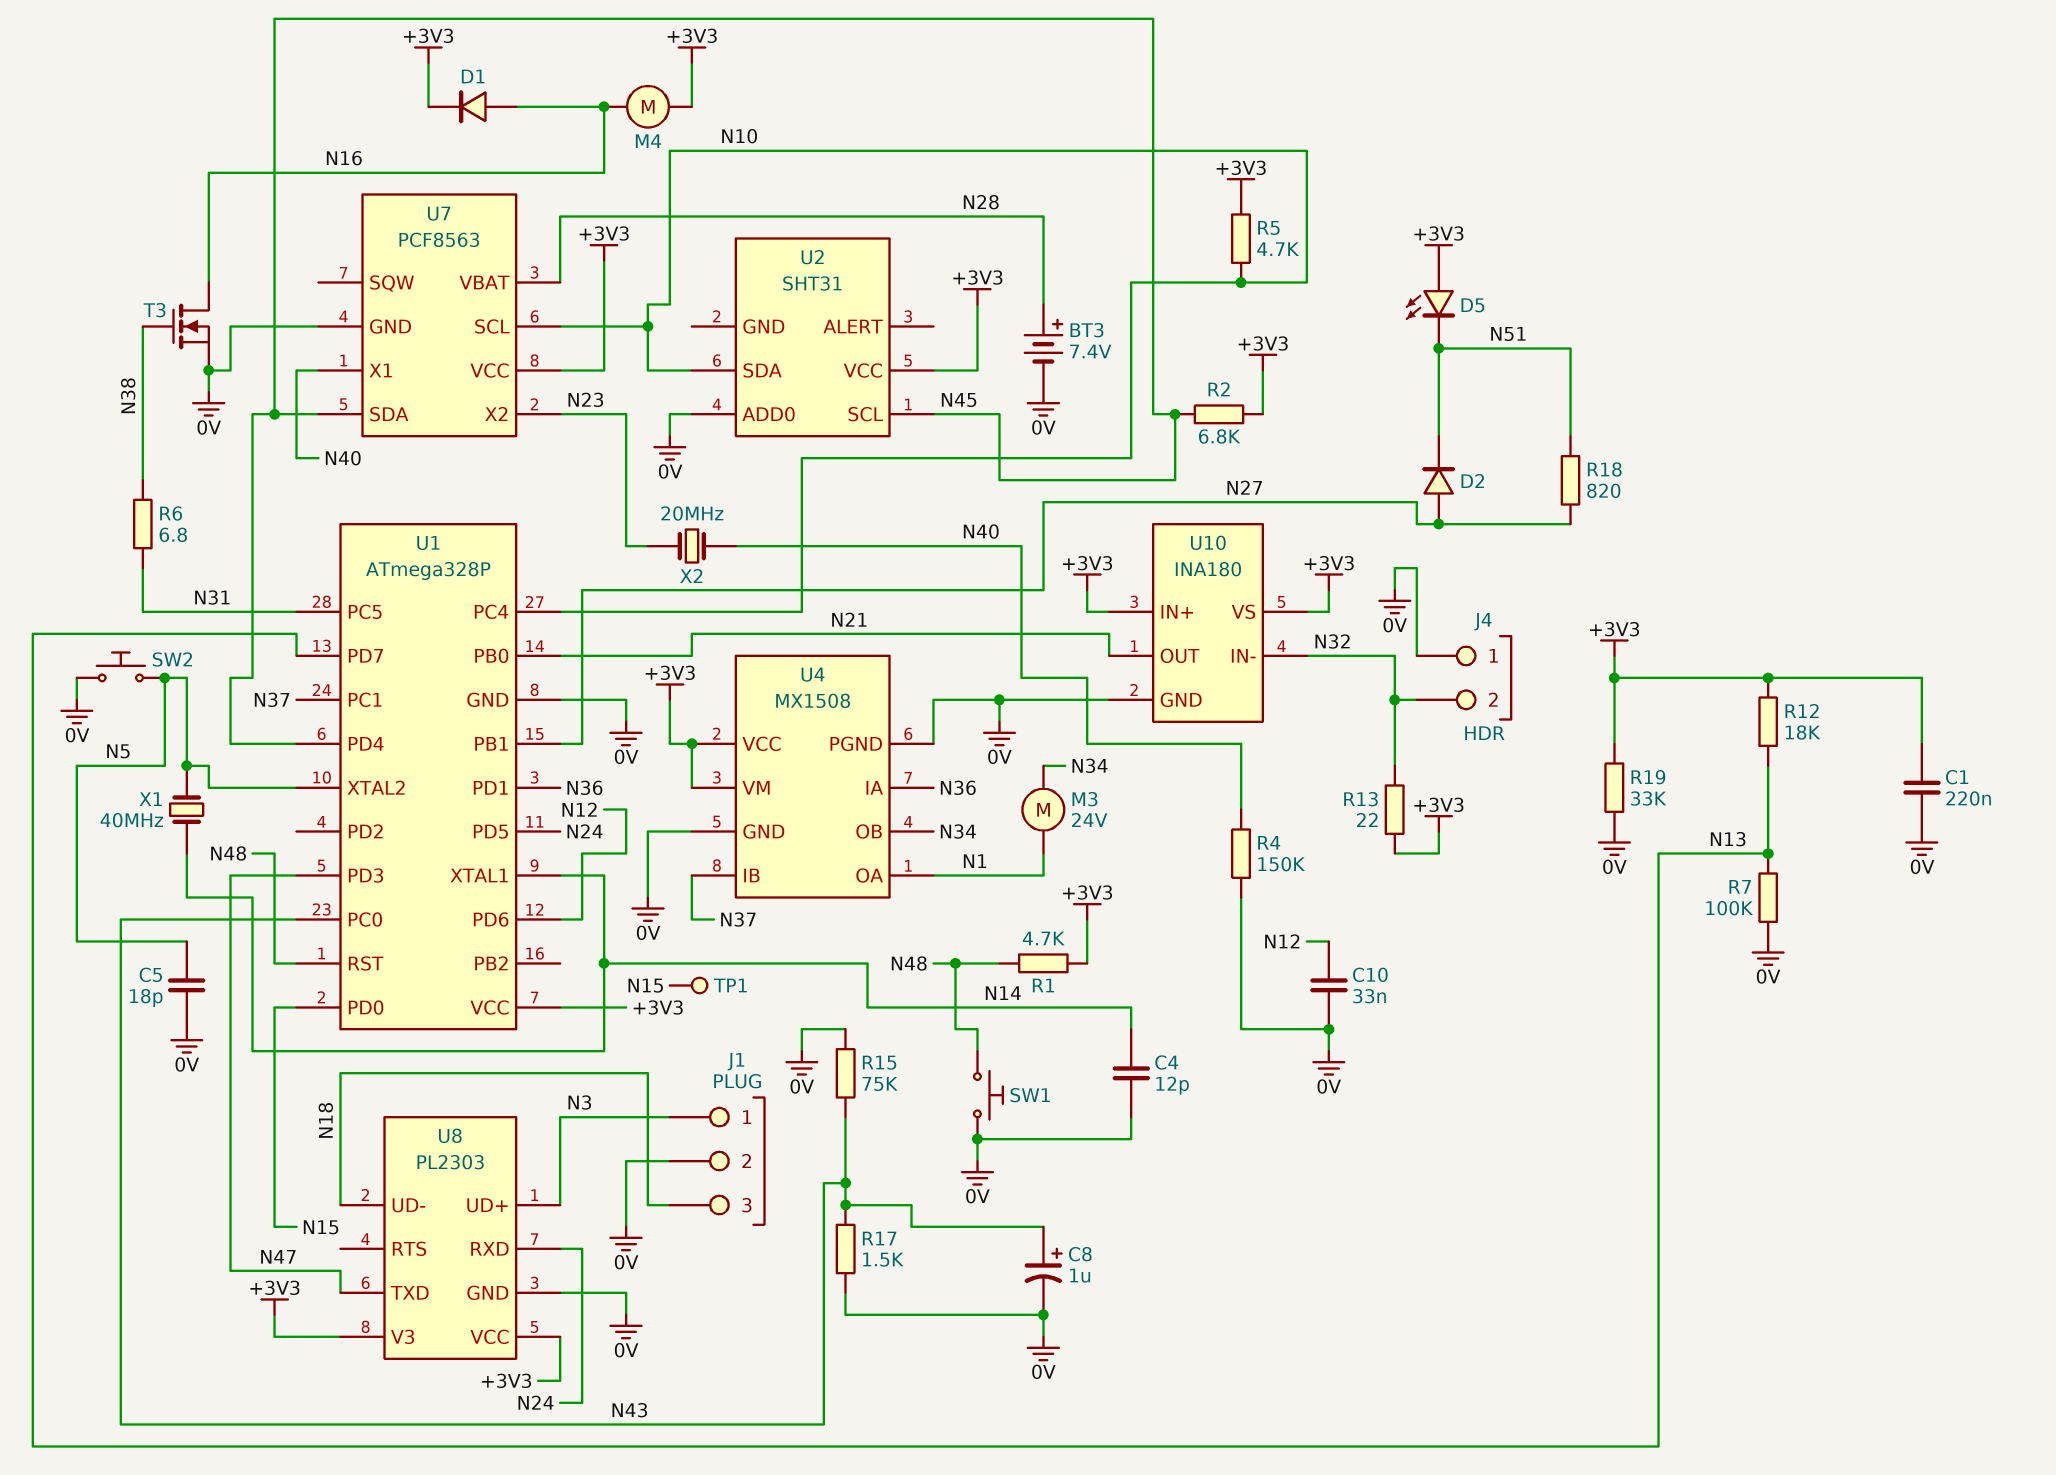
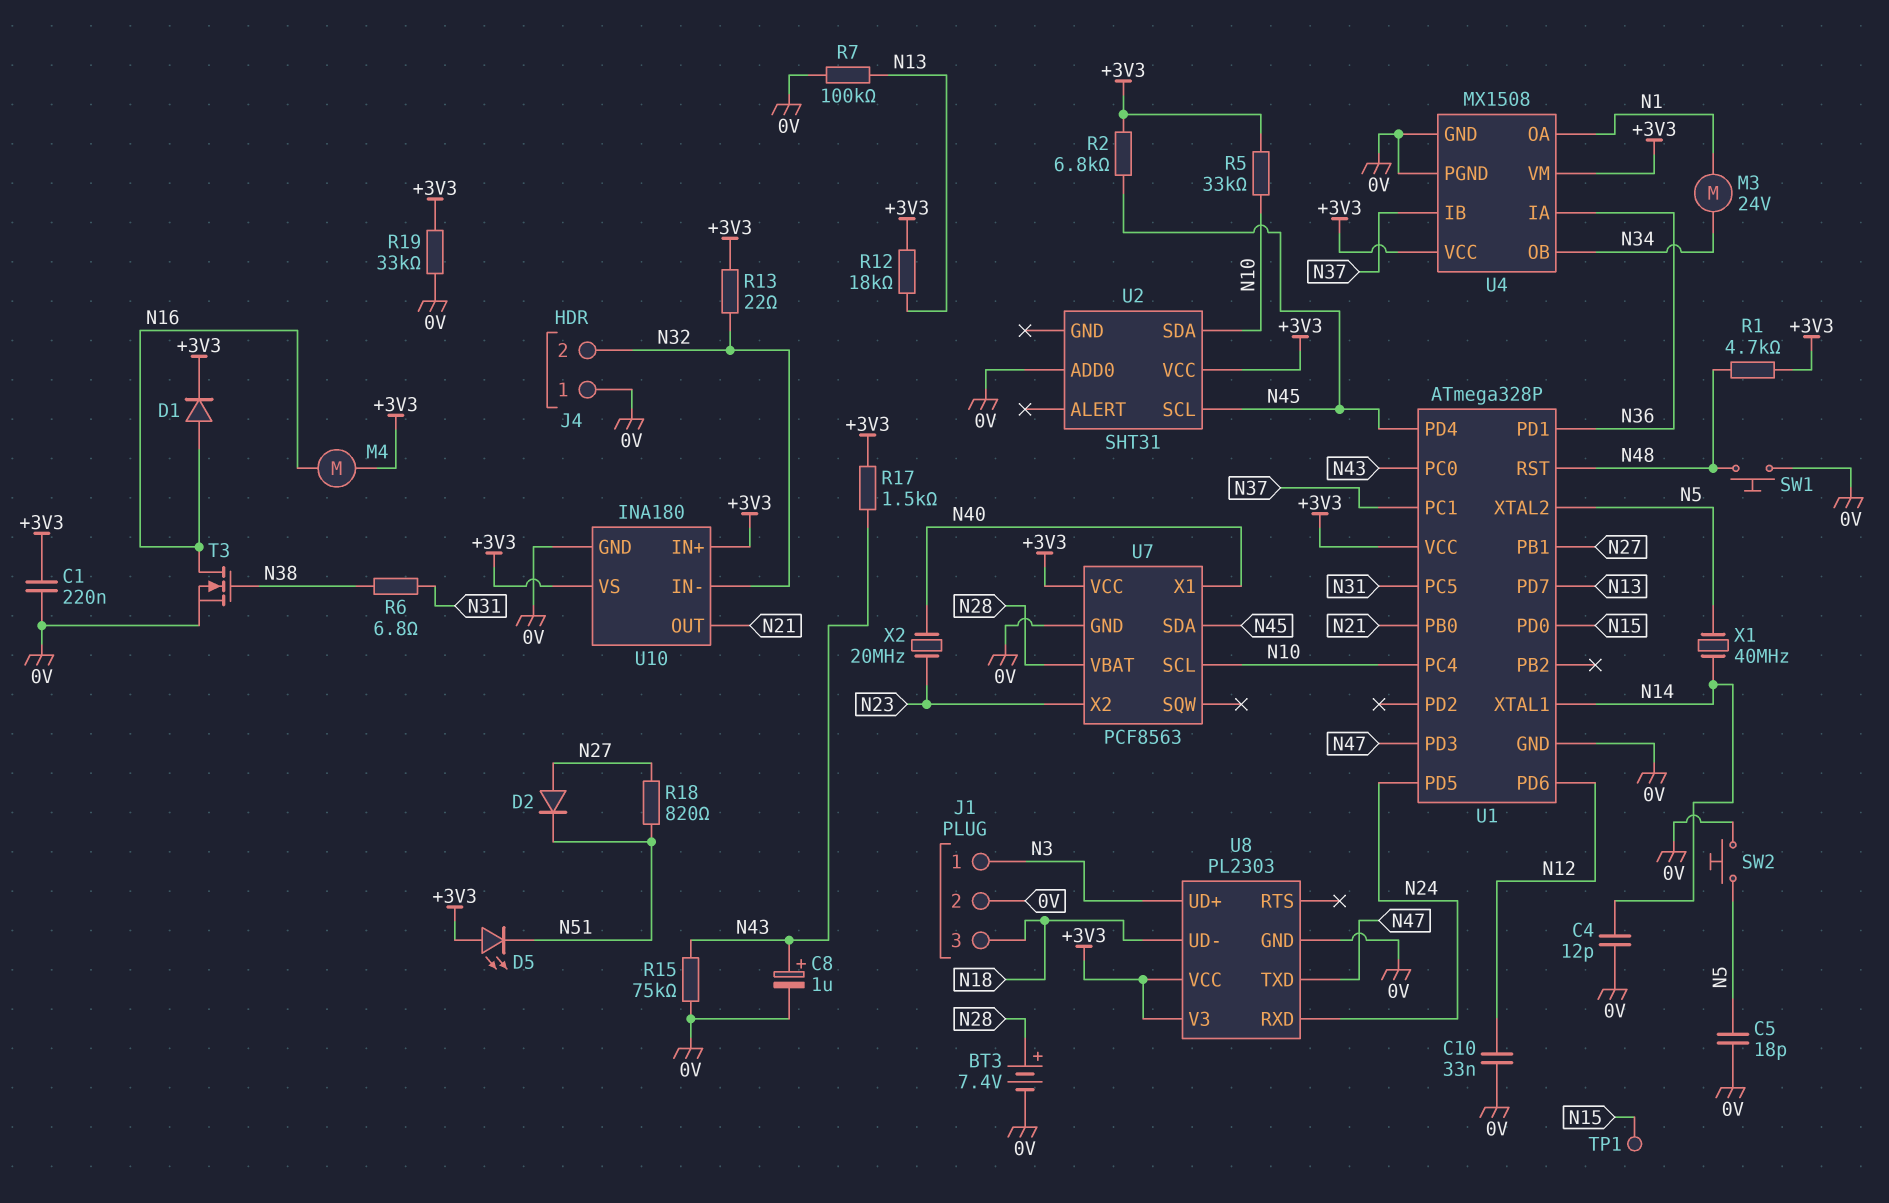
R4: 150k (0V, N40) -> none
R5: 4.7k (+3V3, N10) -> 33k (+3V3, N10)
R17: 1.5k (0V, N43) -> 1.5k (+3V3, N43)

